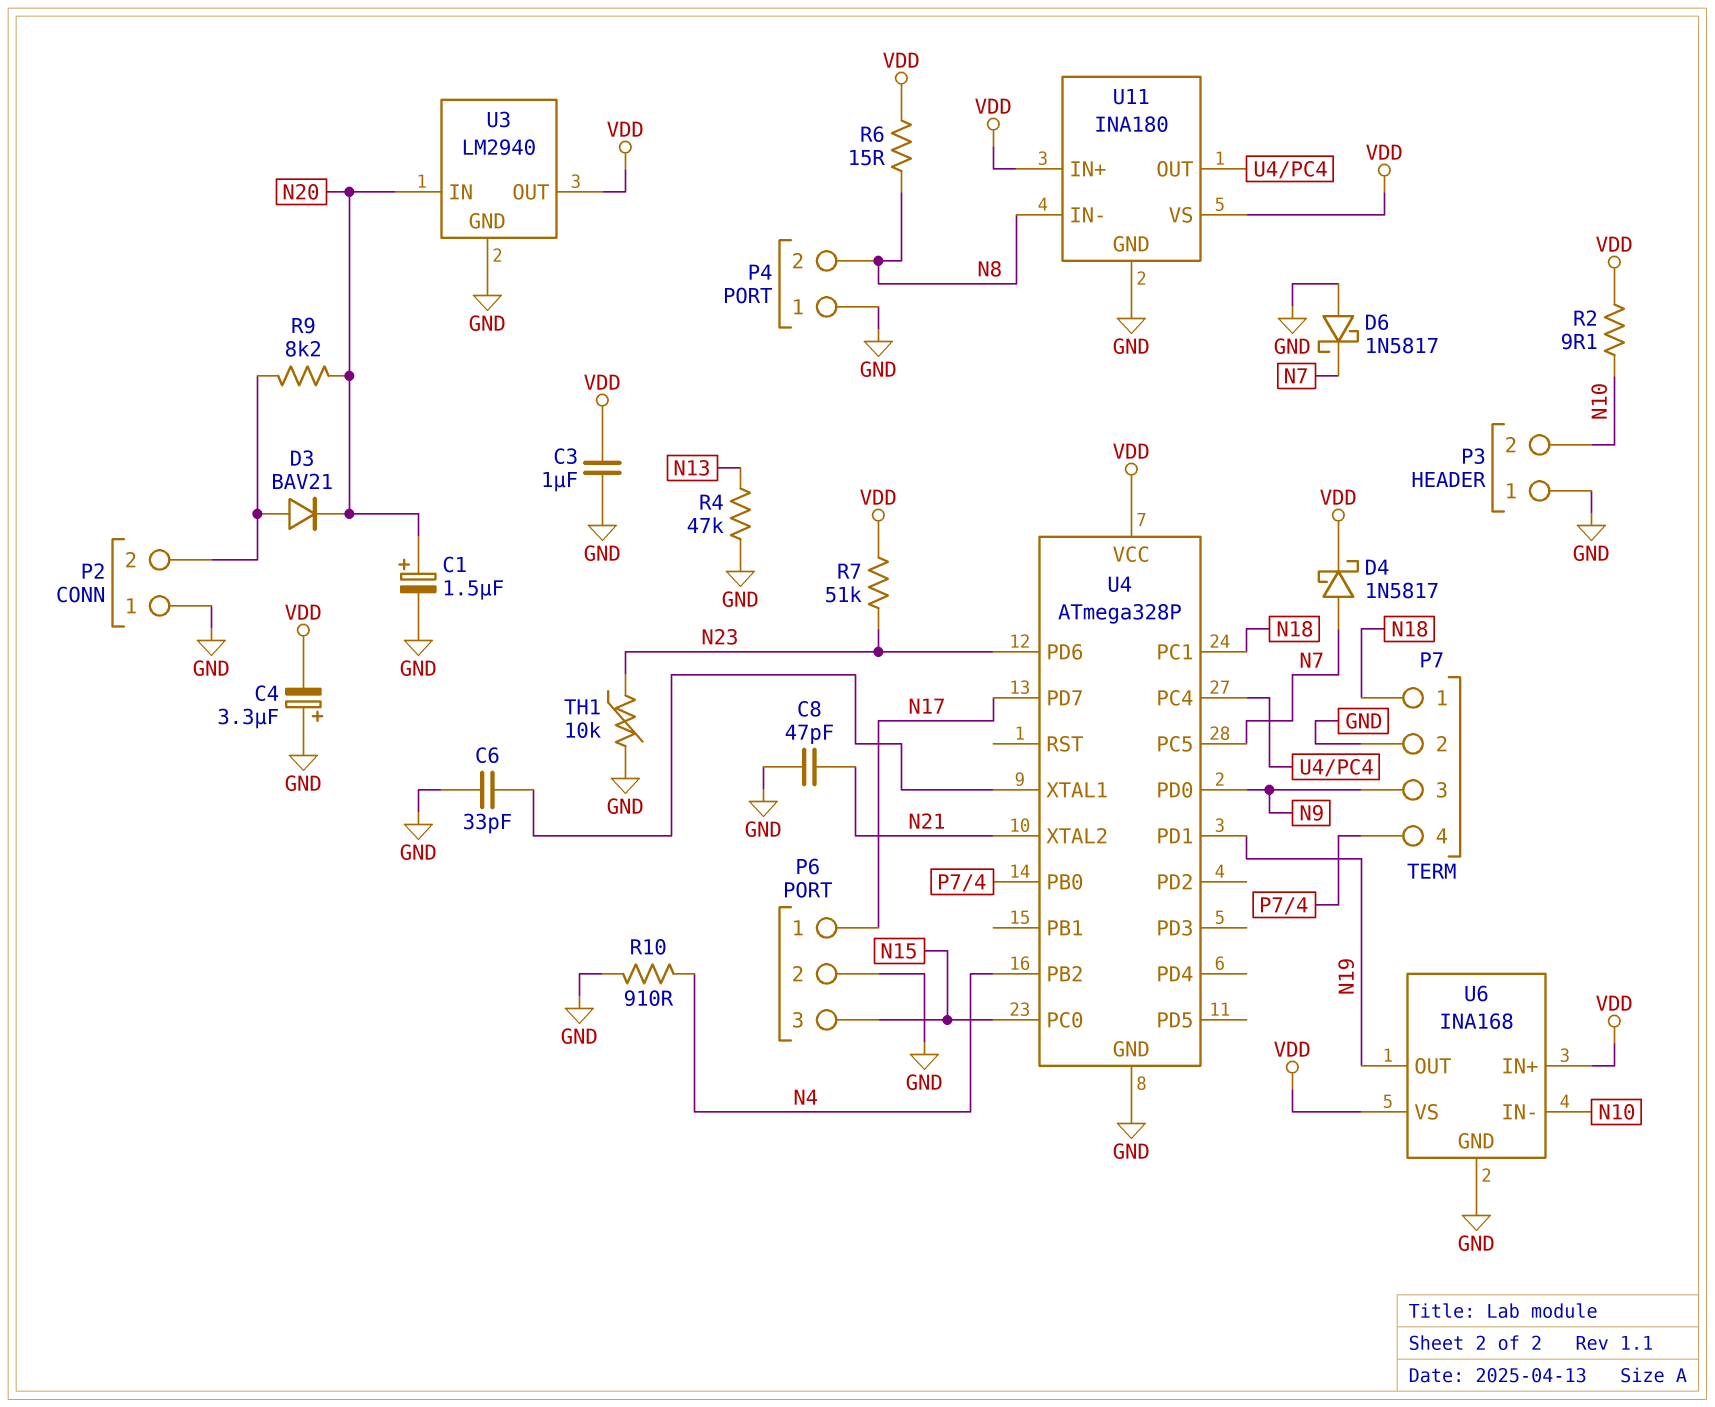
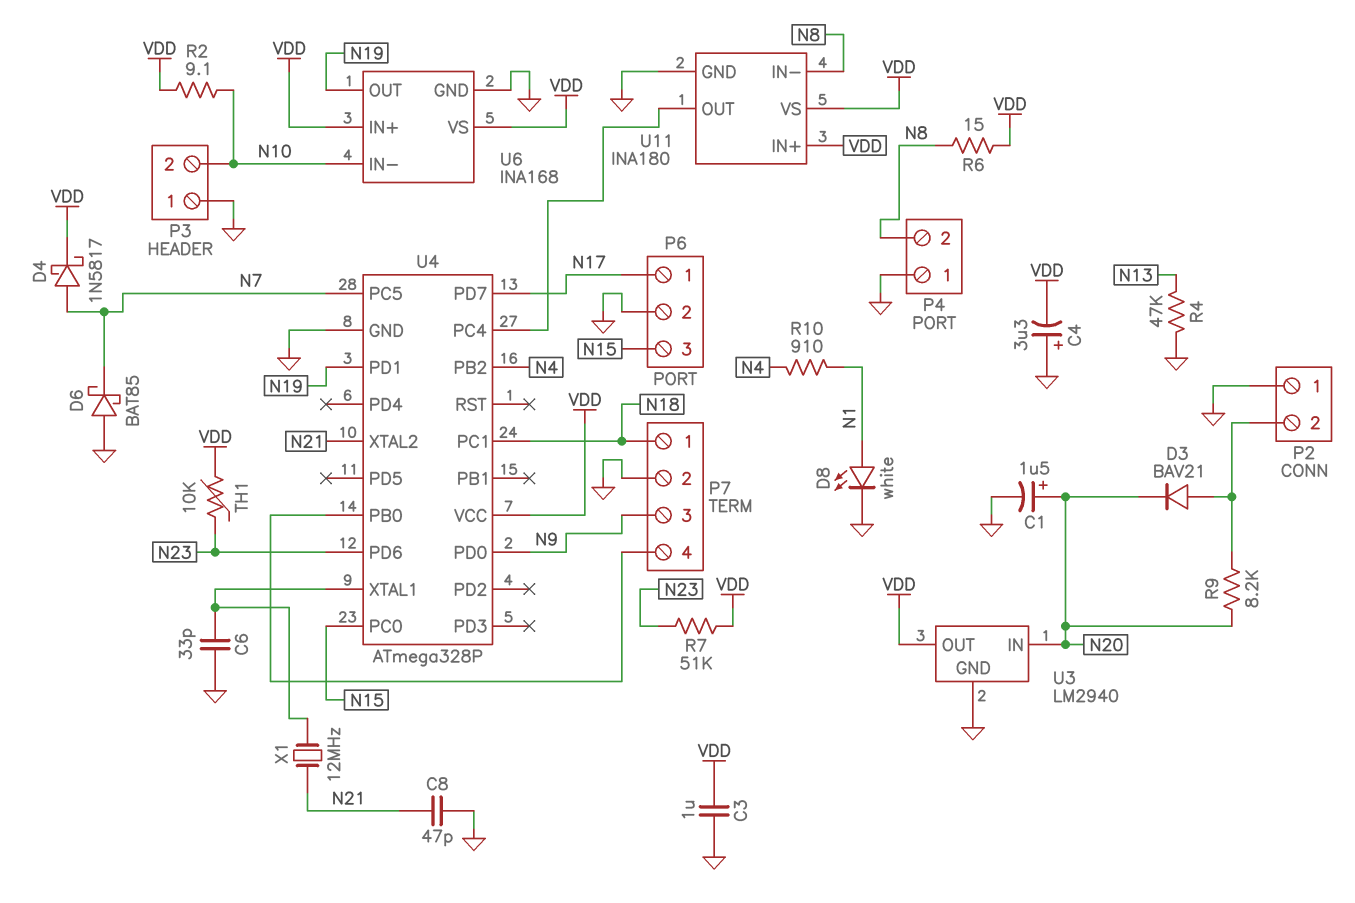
D6: schottky 1N5817 (A GND, K N7) -> schottky BAT85 (A GND, K N7)
D8: none -> LED white (A N1, K GND)
R10: 910 (GND, N4) -> 910 (N1, N4)
TH1: 10k (GND, N23) -> 10k (N23, VDD)
X1: none -> 12MHz (N21, U4/XTAL1)

